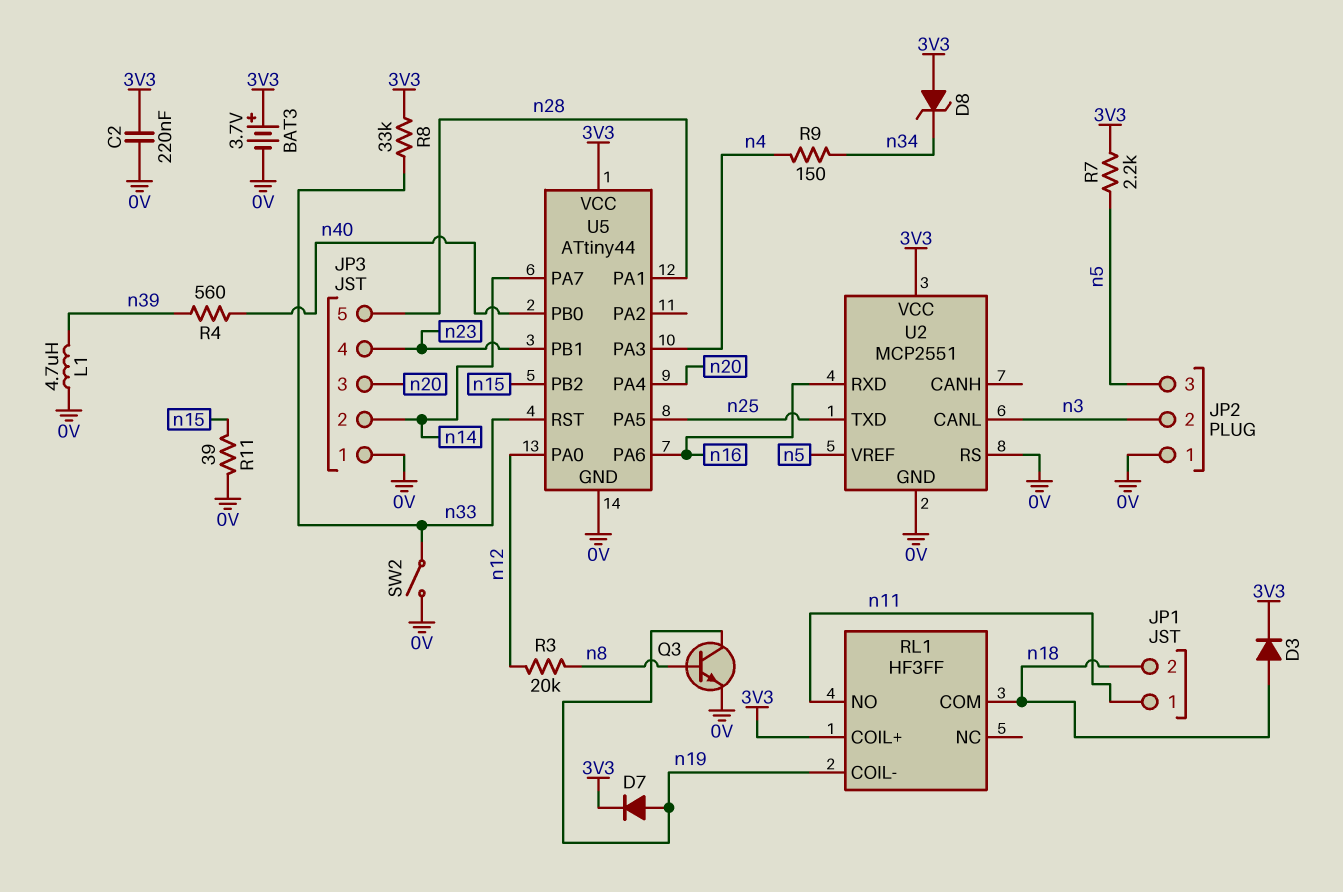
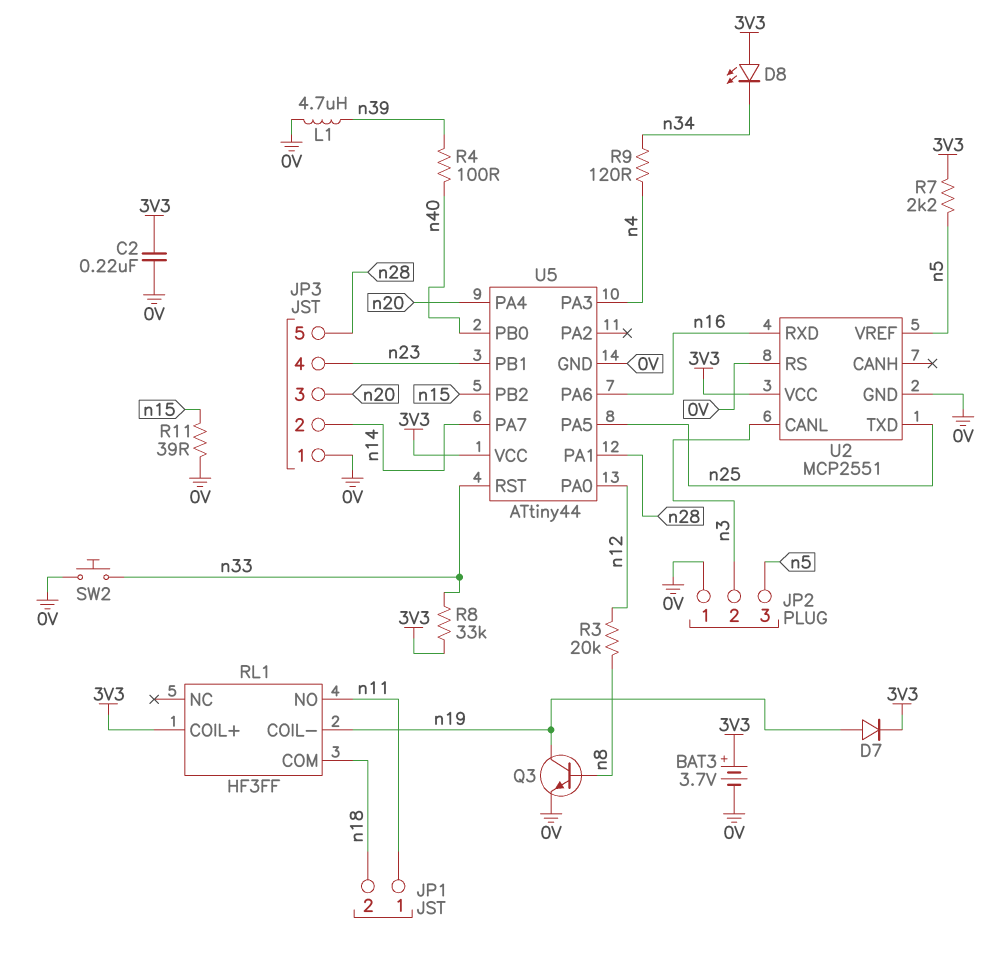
D3: diode (A n18, K 3V3) -> none
D8: zener (A 3V3, K n34) -> LED (A 3V3, K n34)
R4: 560 (n39, n40) -> 100 (n39, n40)
R9: 150 (n4, n34) -> 120 (n4, n34)
SW2: switch (0V, n33) -> button (0V, n33)

